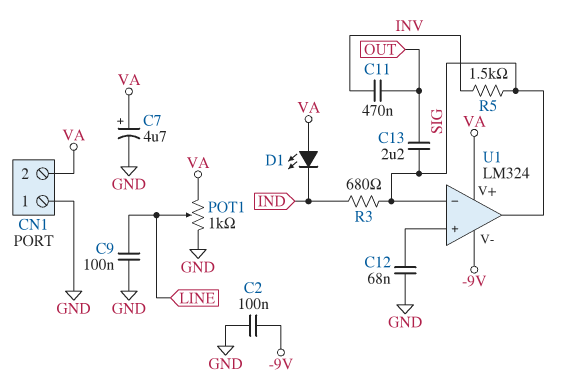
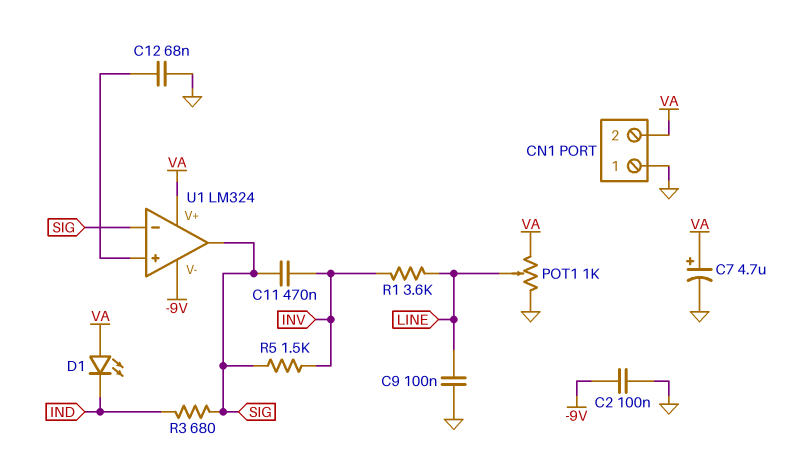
C11: 470nF (INV, OUT) -> 470nF (INV, SIG)
C13: 2.2uF (OUT, SIG) -> none
R1: none -> 3.6k (INV, LINE)

